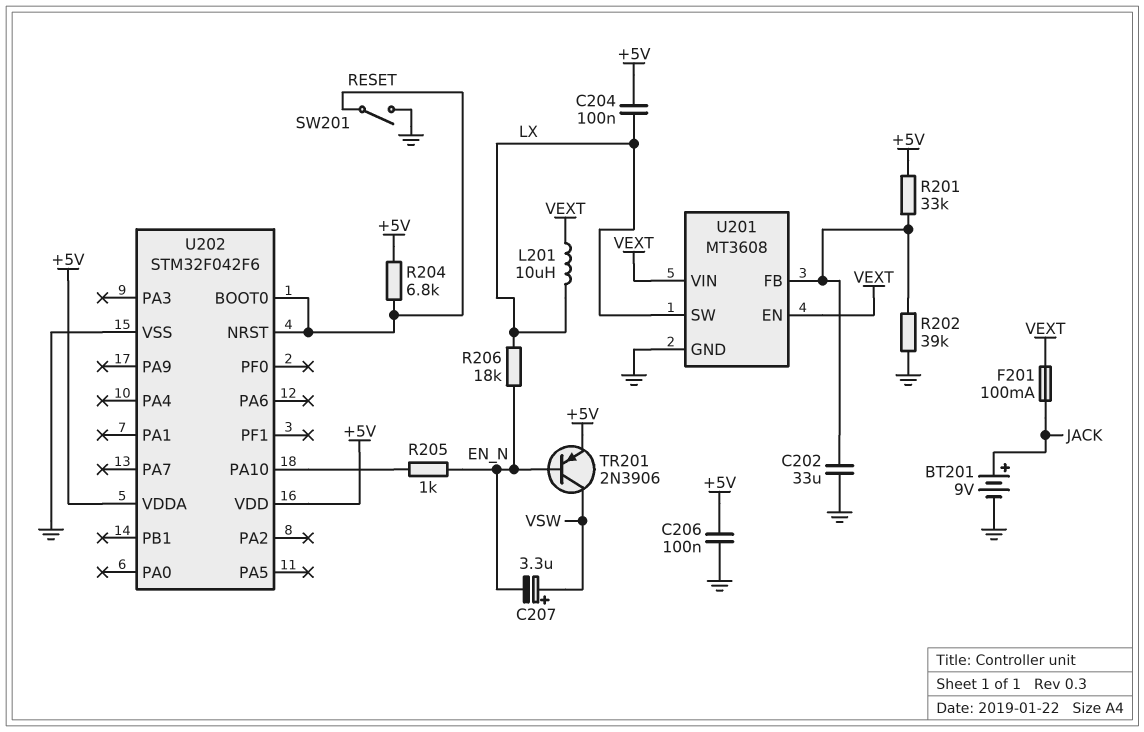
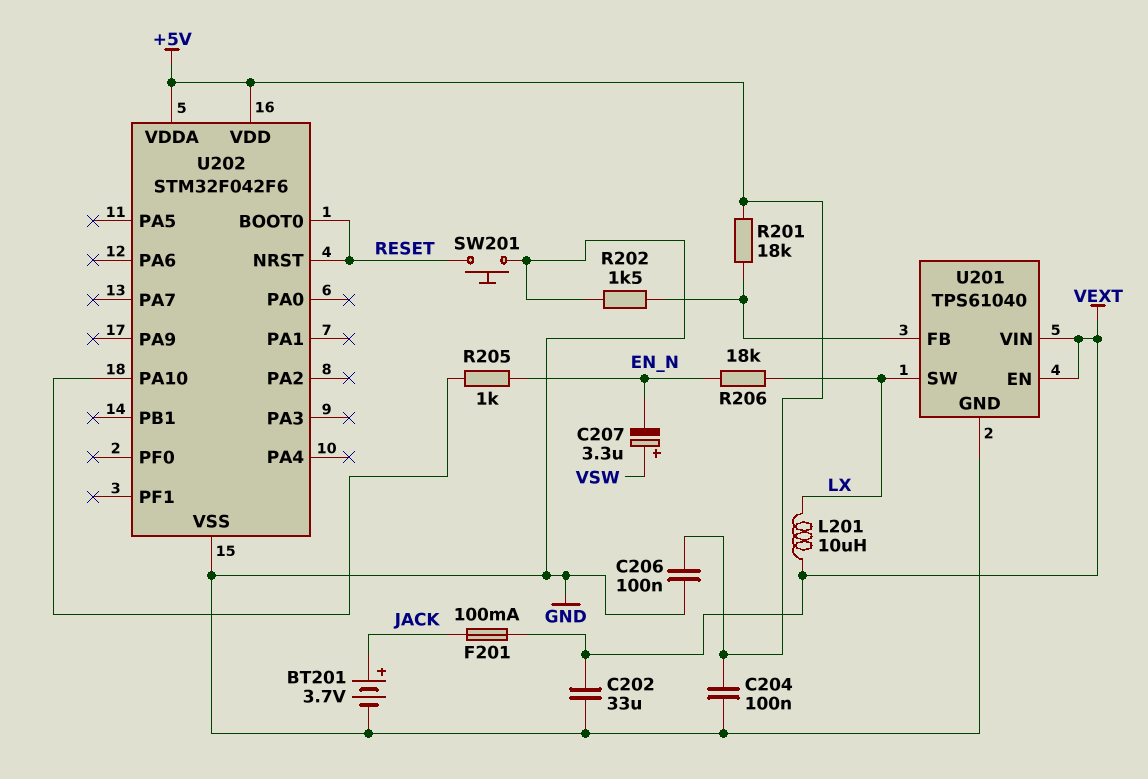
BT201: 9V (plus JACK, minus GND) -> 3.7V (plus JACK, minus GND)
C202: 33uF (GND, U201/FB) -> 33uF (GND, VEXT)
C204: 100nF (+5V, LX) -> 100nF (+5V, GND)
R201: 33k (+5V, U201/FB) -> 18k (+5V, U201/FB)
R202: 39k (GND, U201/FB) -> 1.5k (GND, U201/FB)
R204: 6.8k (+5V, RESET) -> none
SW201: switch (GND, RESET) -> button (GND, RESET)
TR201: PNP 2N3906 (B EN_N, C VSW, E +5V) -> none
U201: MT3608 -> TPS61040

